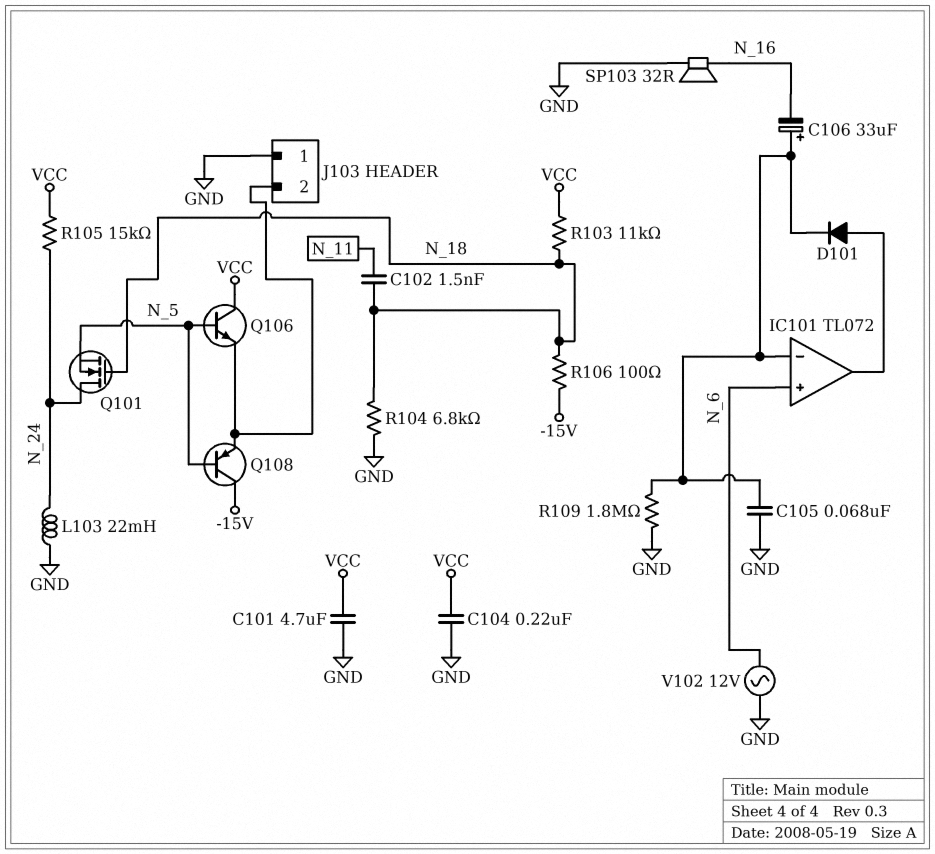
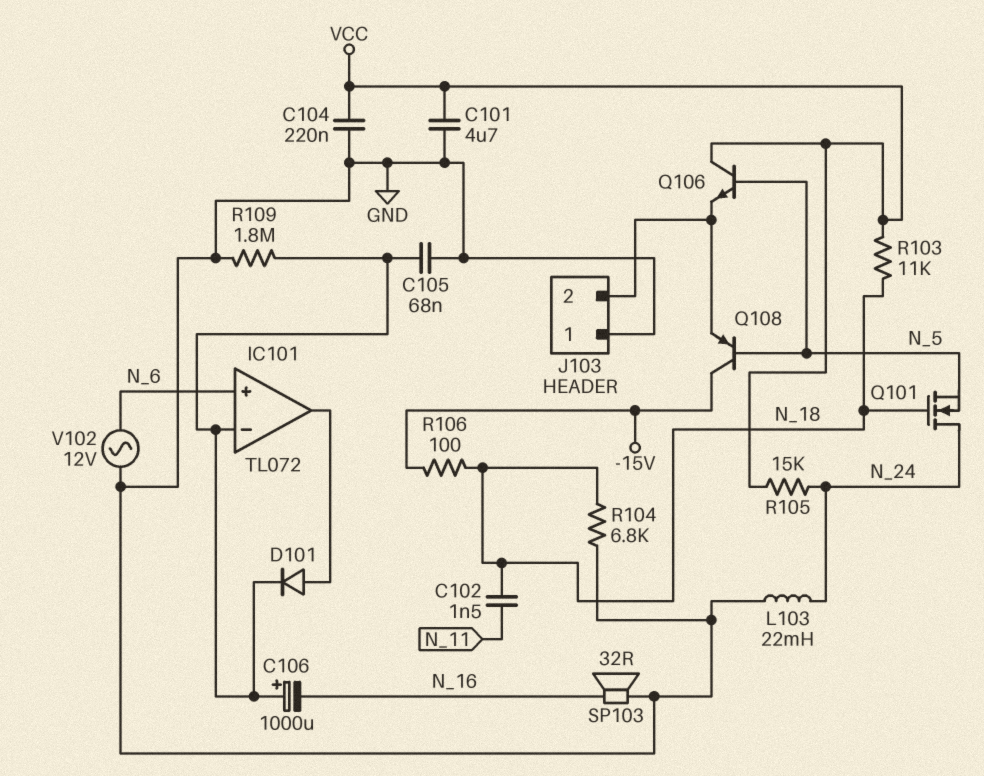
C106: 33uF (plus IC101/in-, minus N_16) -> 1000uF (plus IC101/in-, minus N_16)

